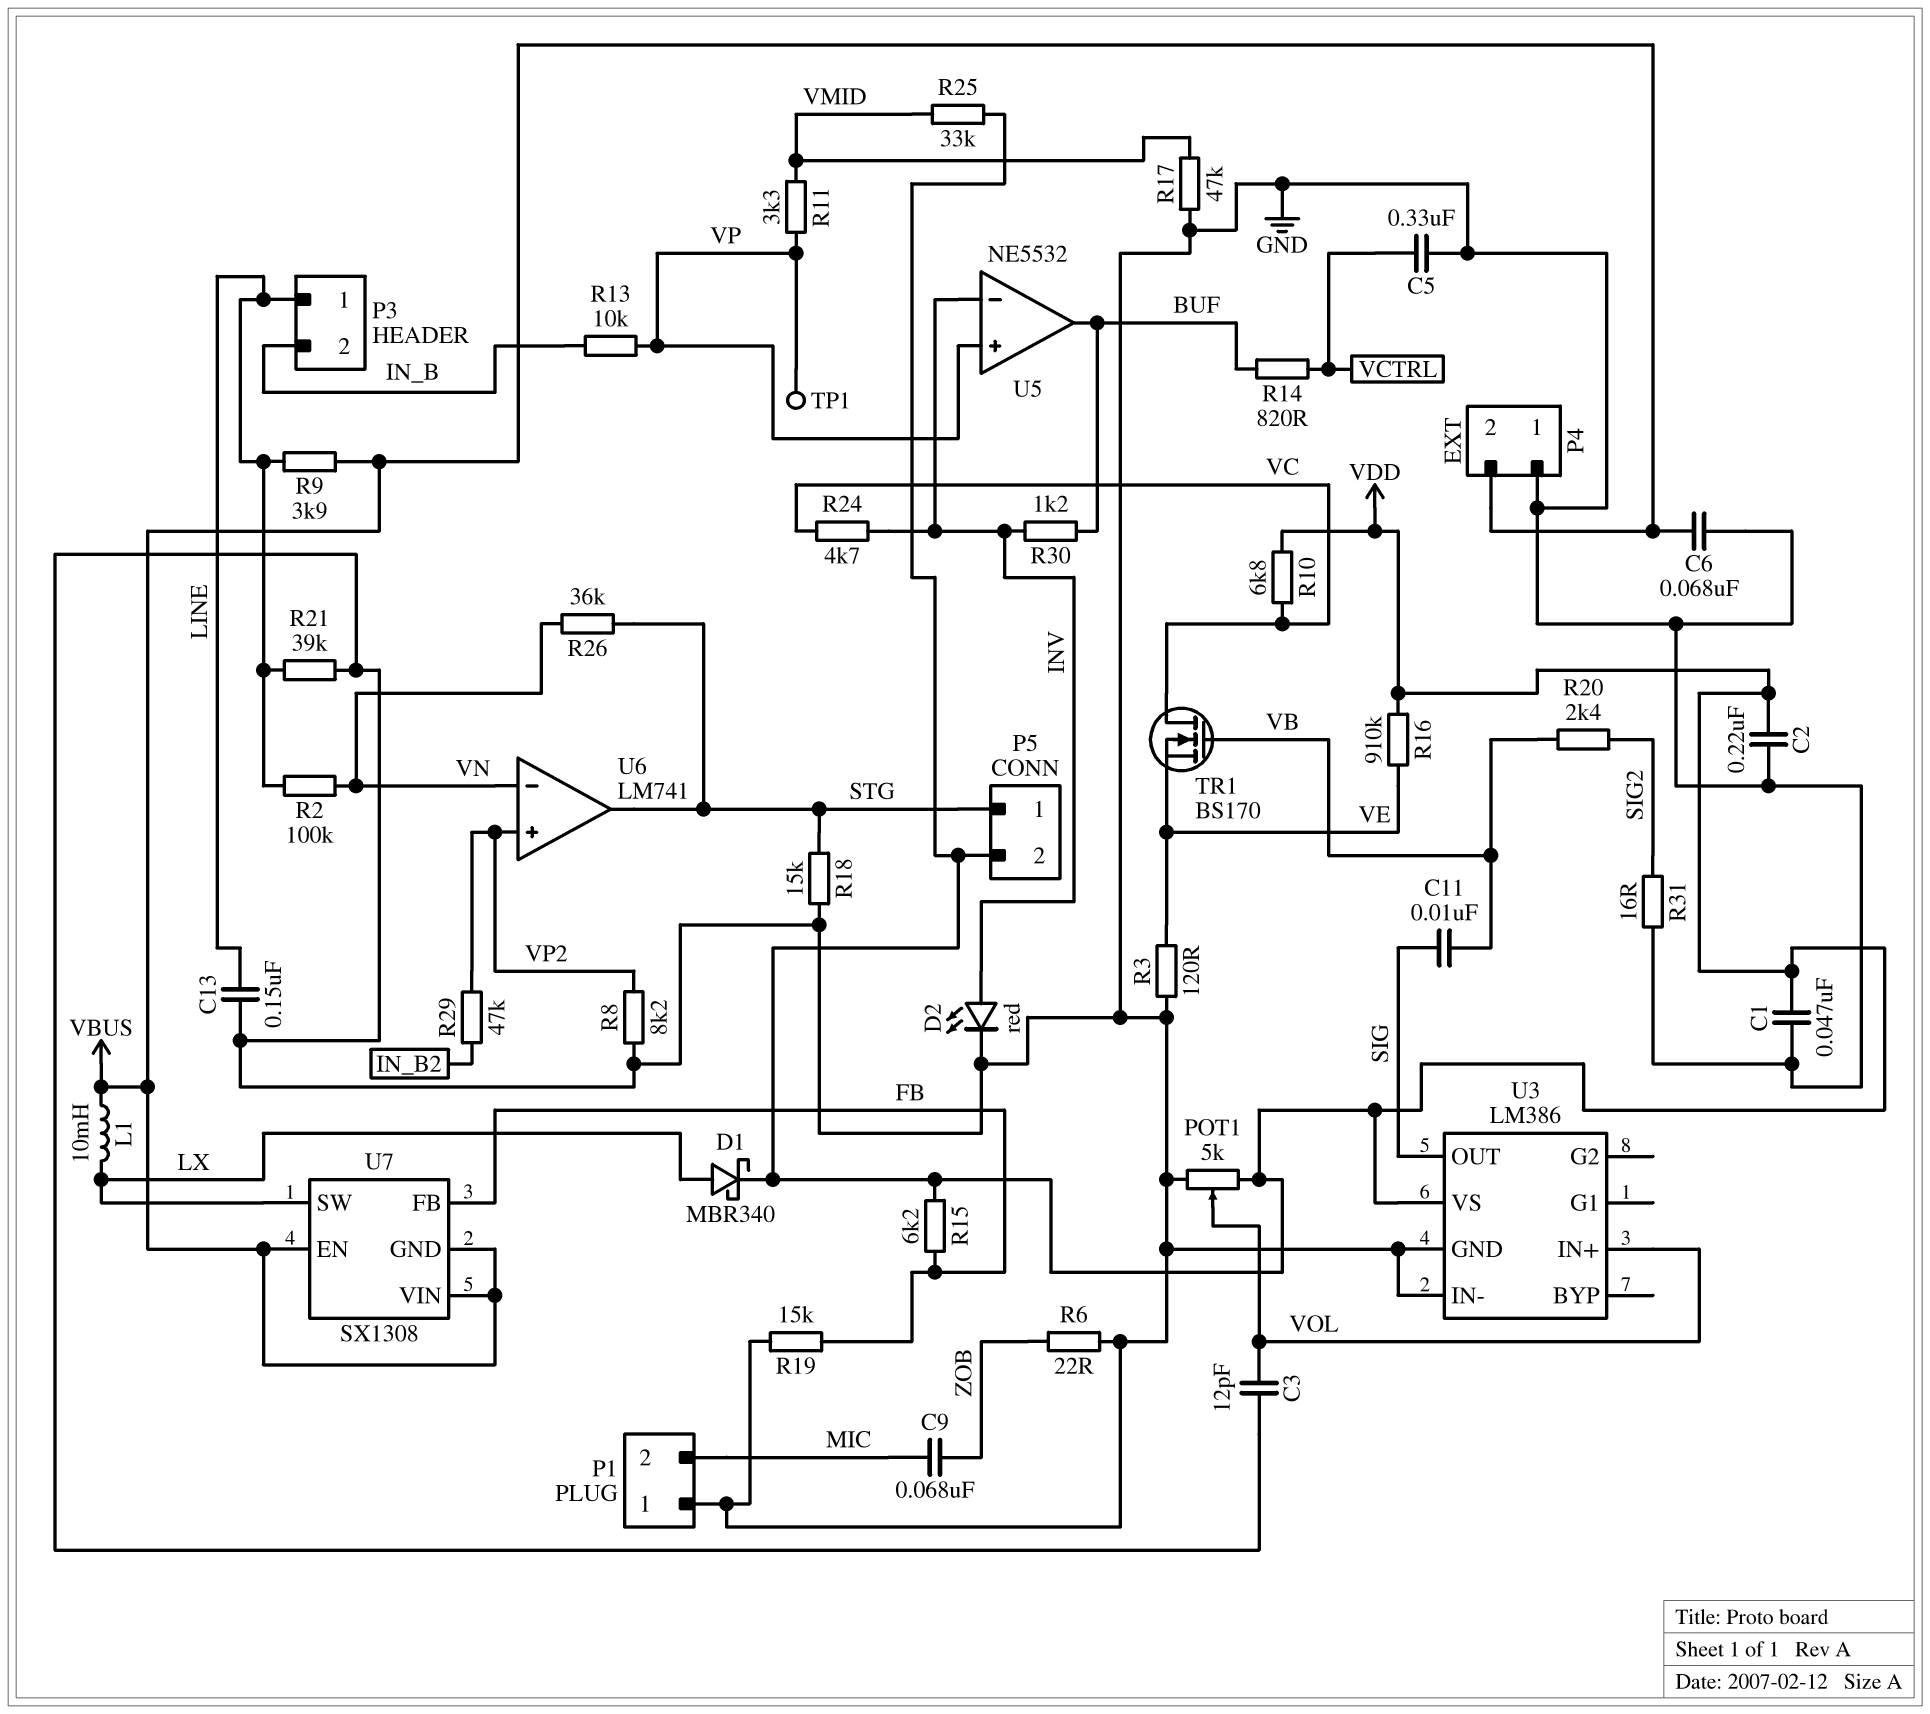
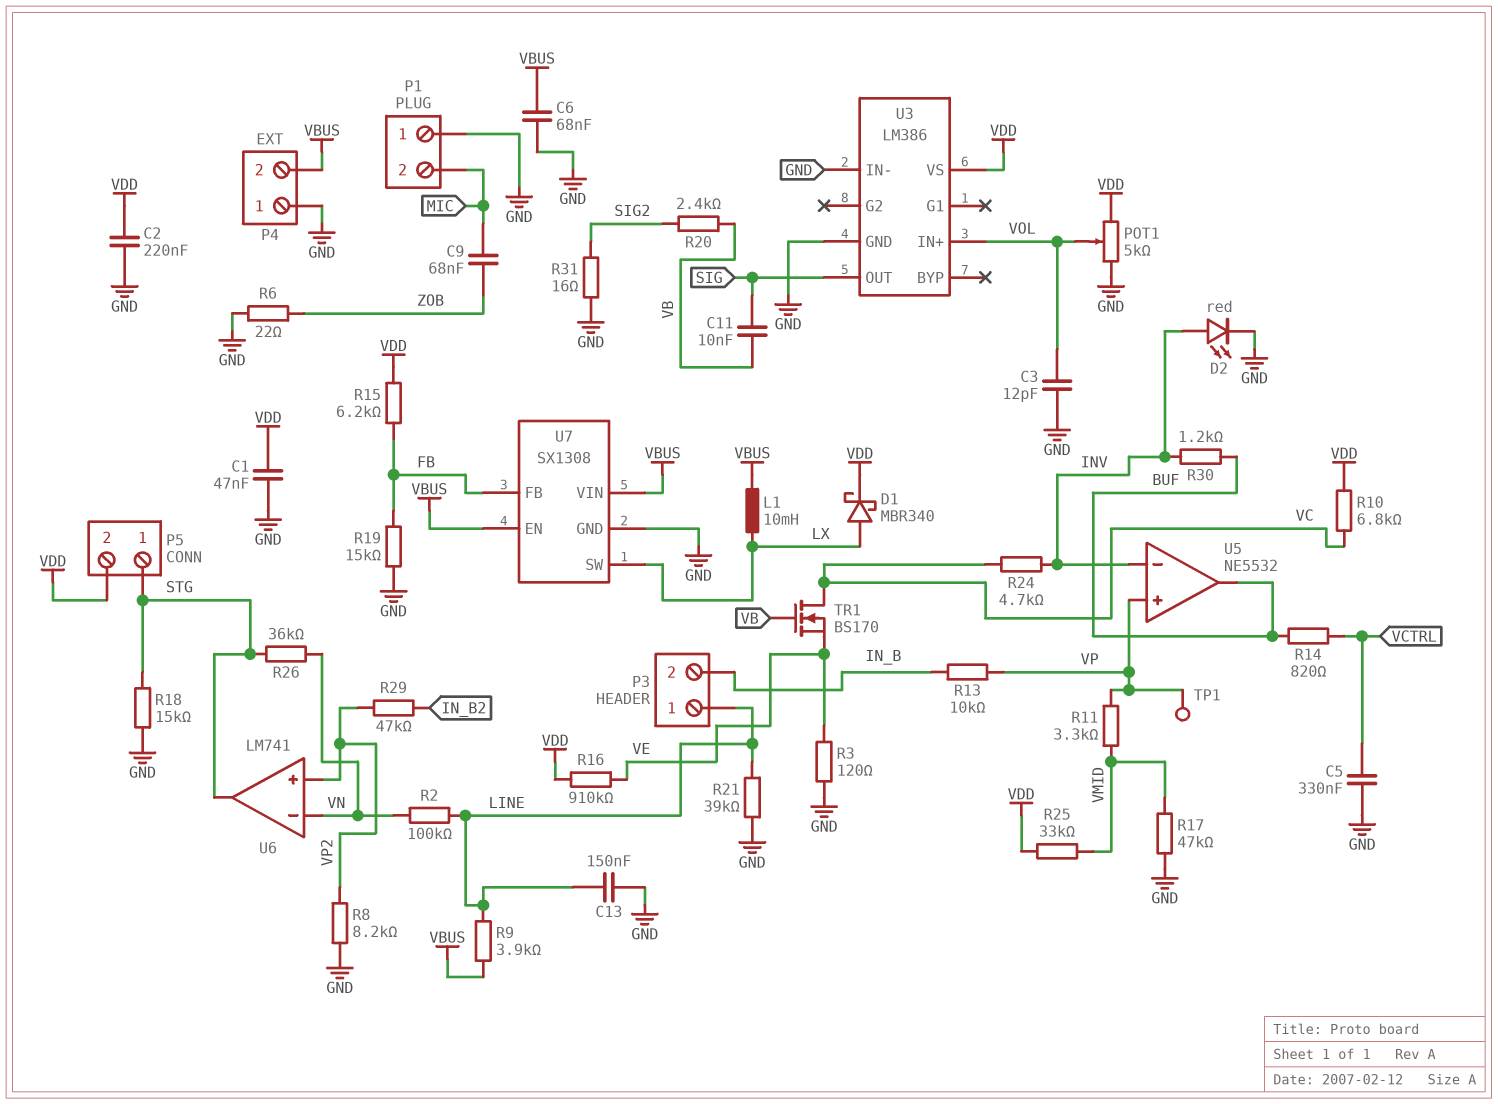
U7 pin GND: VBUS -> GND

